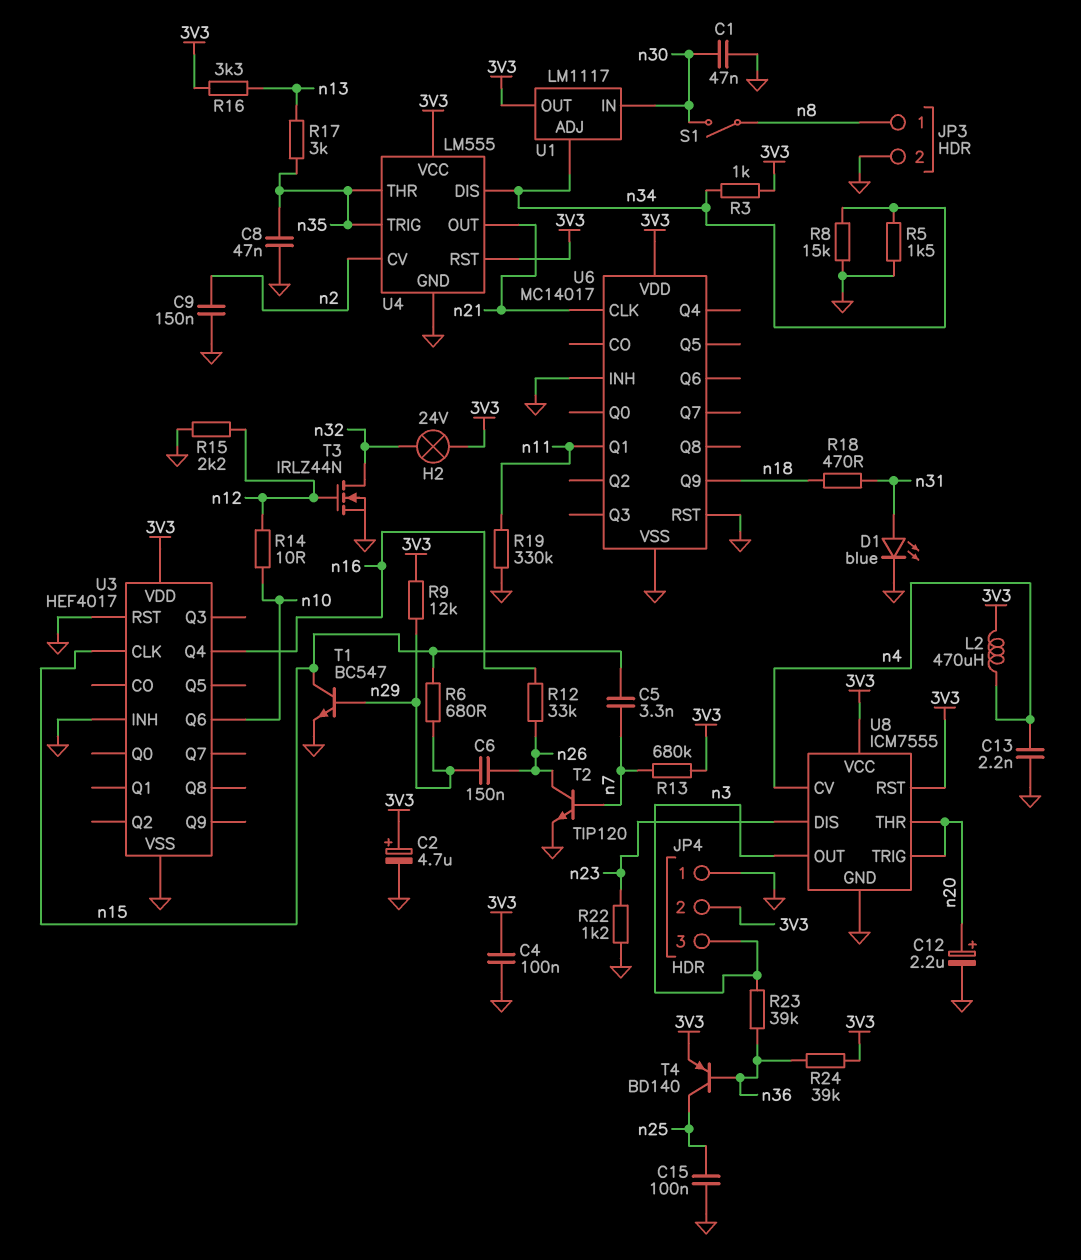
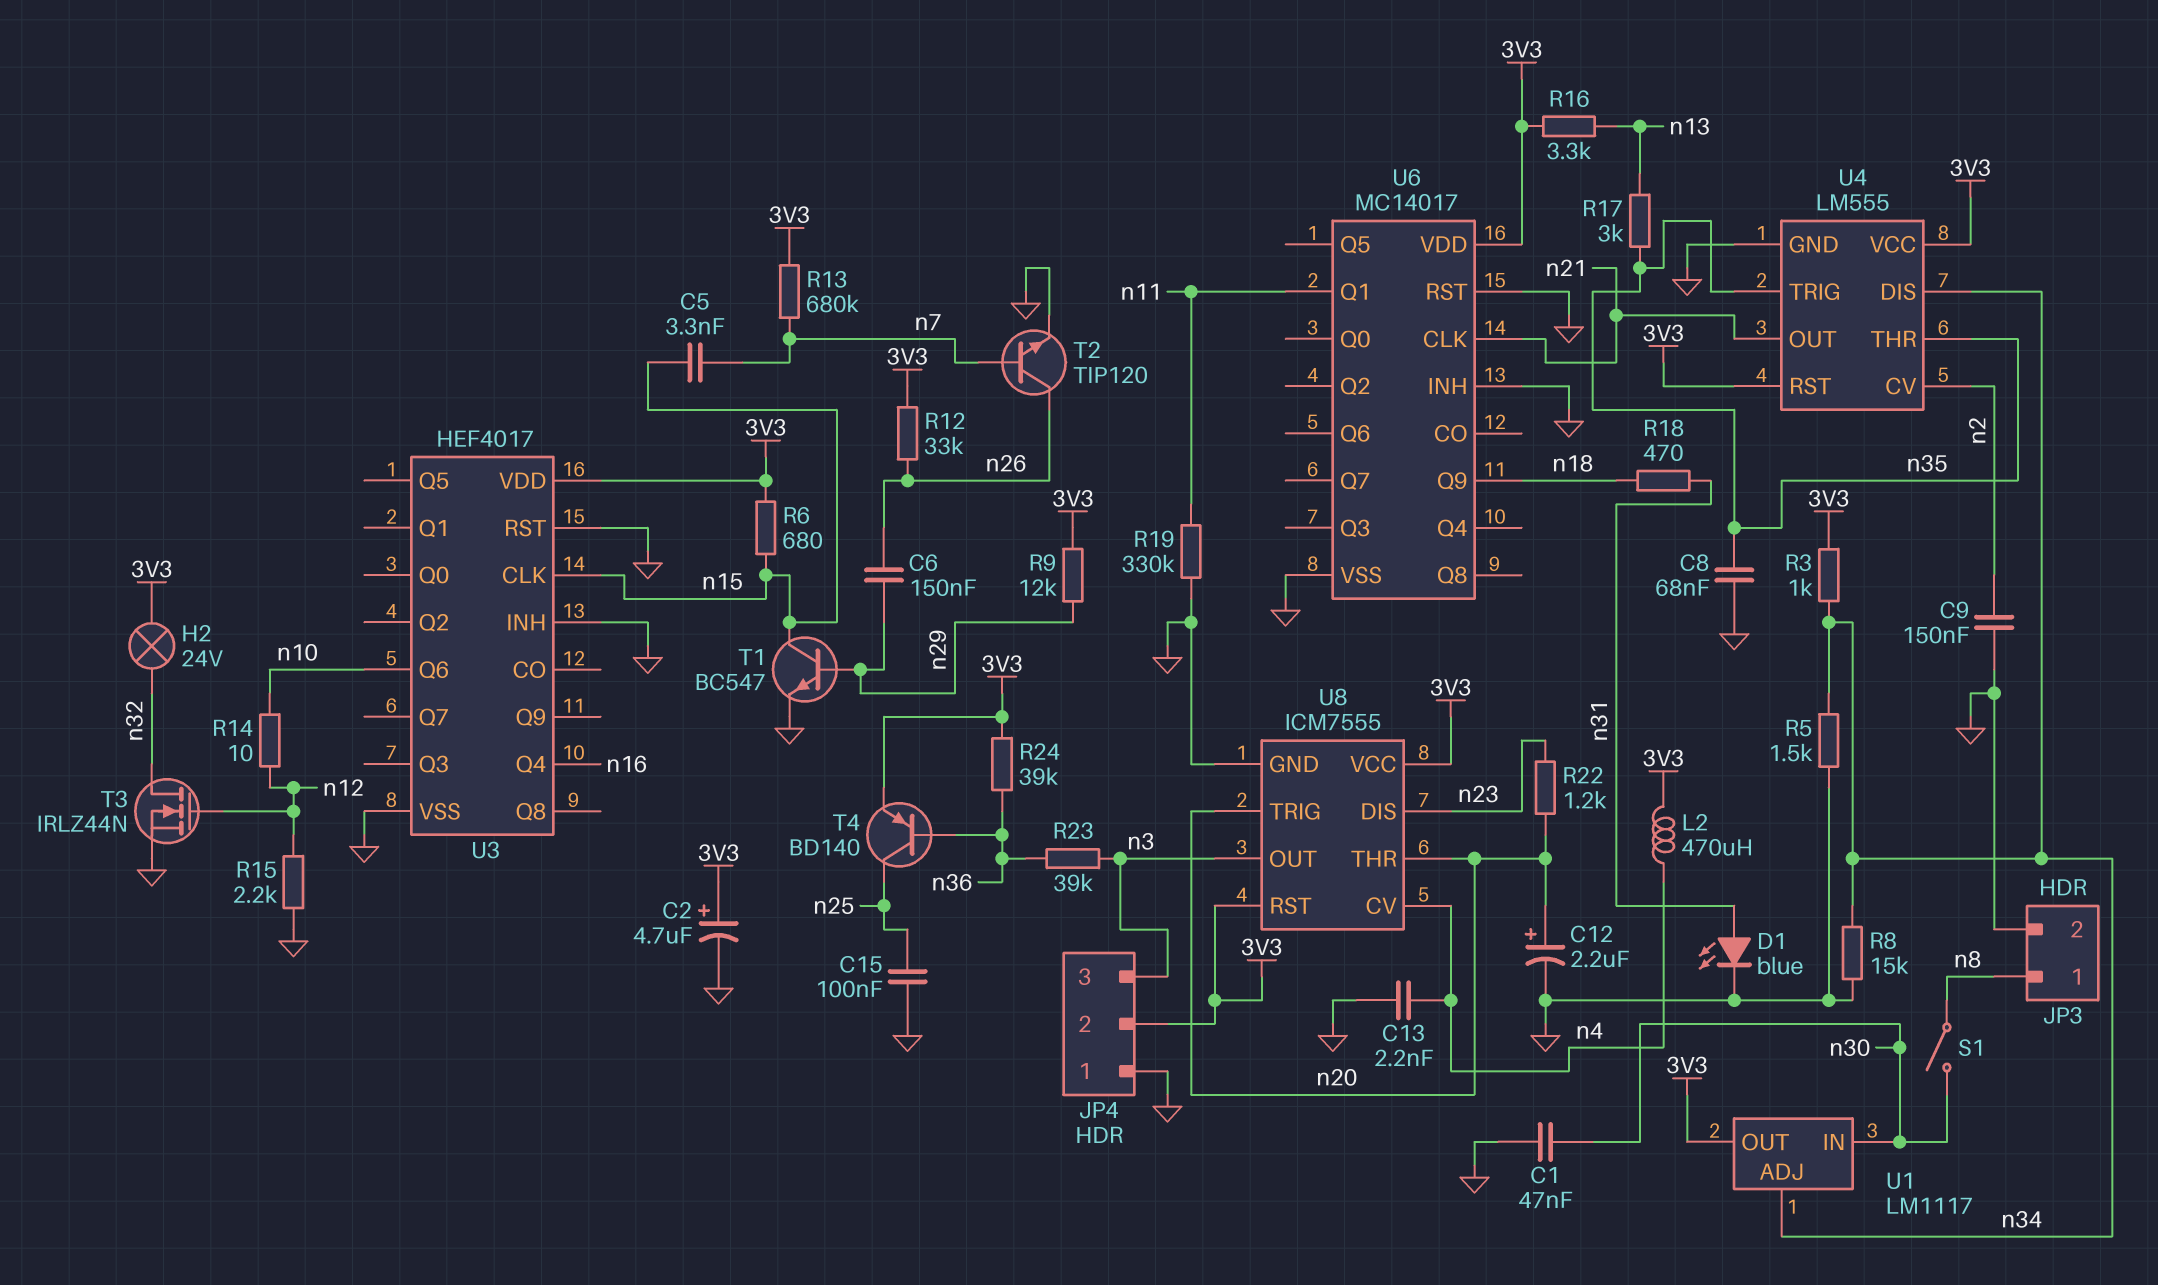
C4: 100nF (3V3, GND) -> none
C8: 47nF (GND, n35) -> 68nF (GND, n35)
R6: 680 (n15, n29) -> 680 (3V3, n15)
R12: 33k (n16, n26) -> 33k (3V3, n26)
R22: 1.2k (GND, n23) -> 1.2k (n20, n23)

